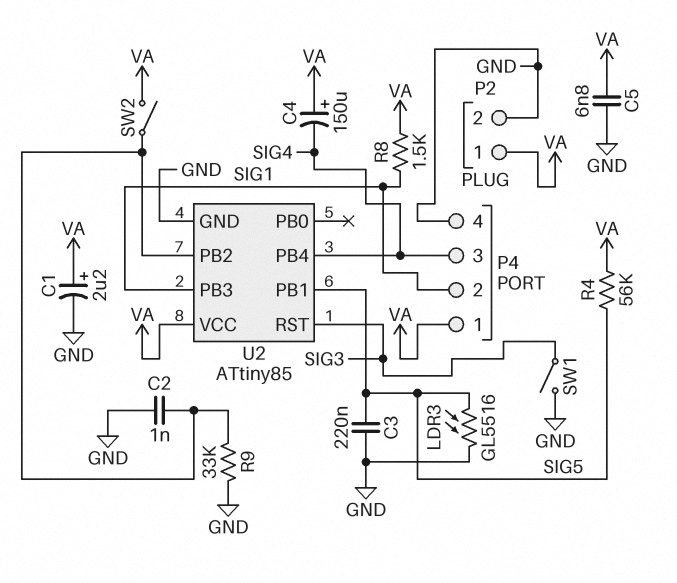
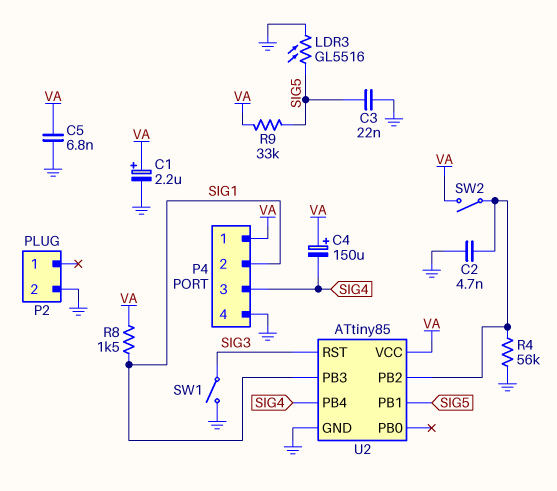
C2: 1nF (GND, U2/PB2) -> 4.7nF (GND, U2/PB2)
C3: 220nF (GND, SIG5) -> 22nF (GND, SIG5)
P2 pin 1: VA -> none
R4: 56k (SIG5, VA) -> 56k (GND, U2/PB2)
R9: 33k (GND, U2/PB2) -> 33k (SIG5, VA)

